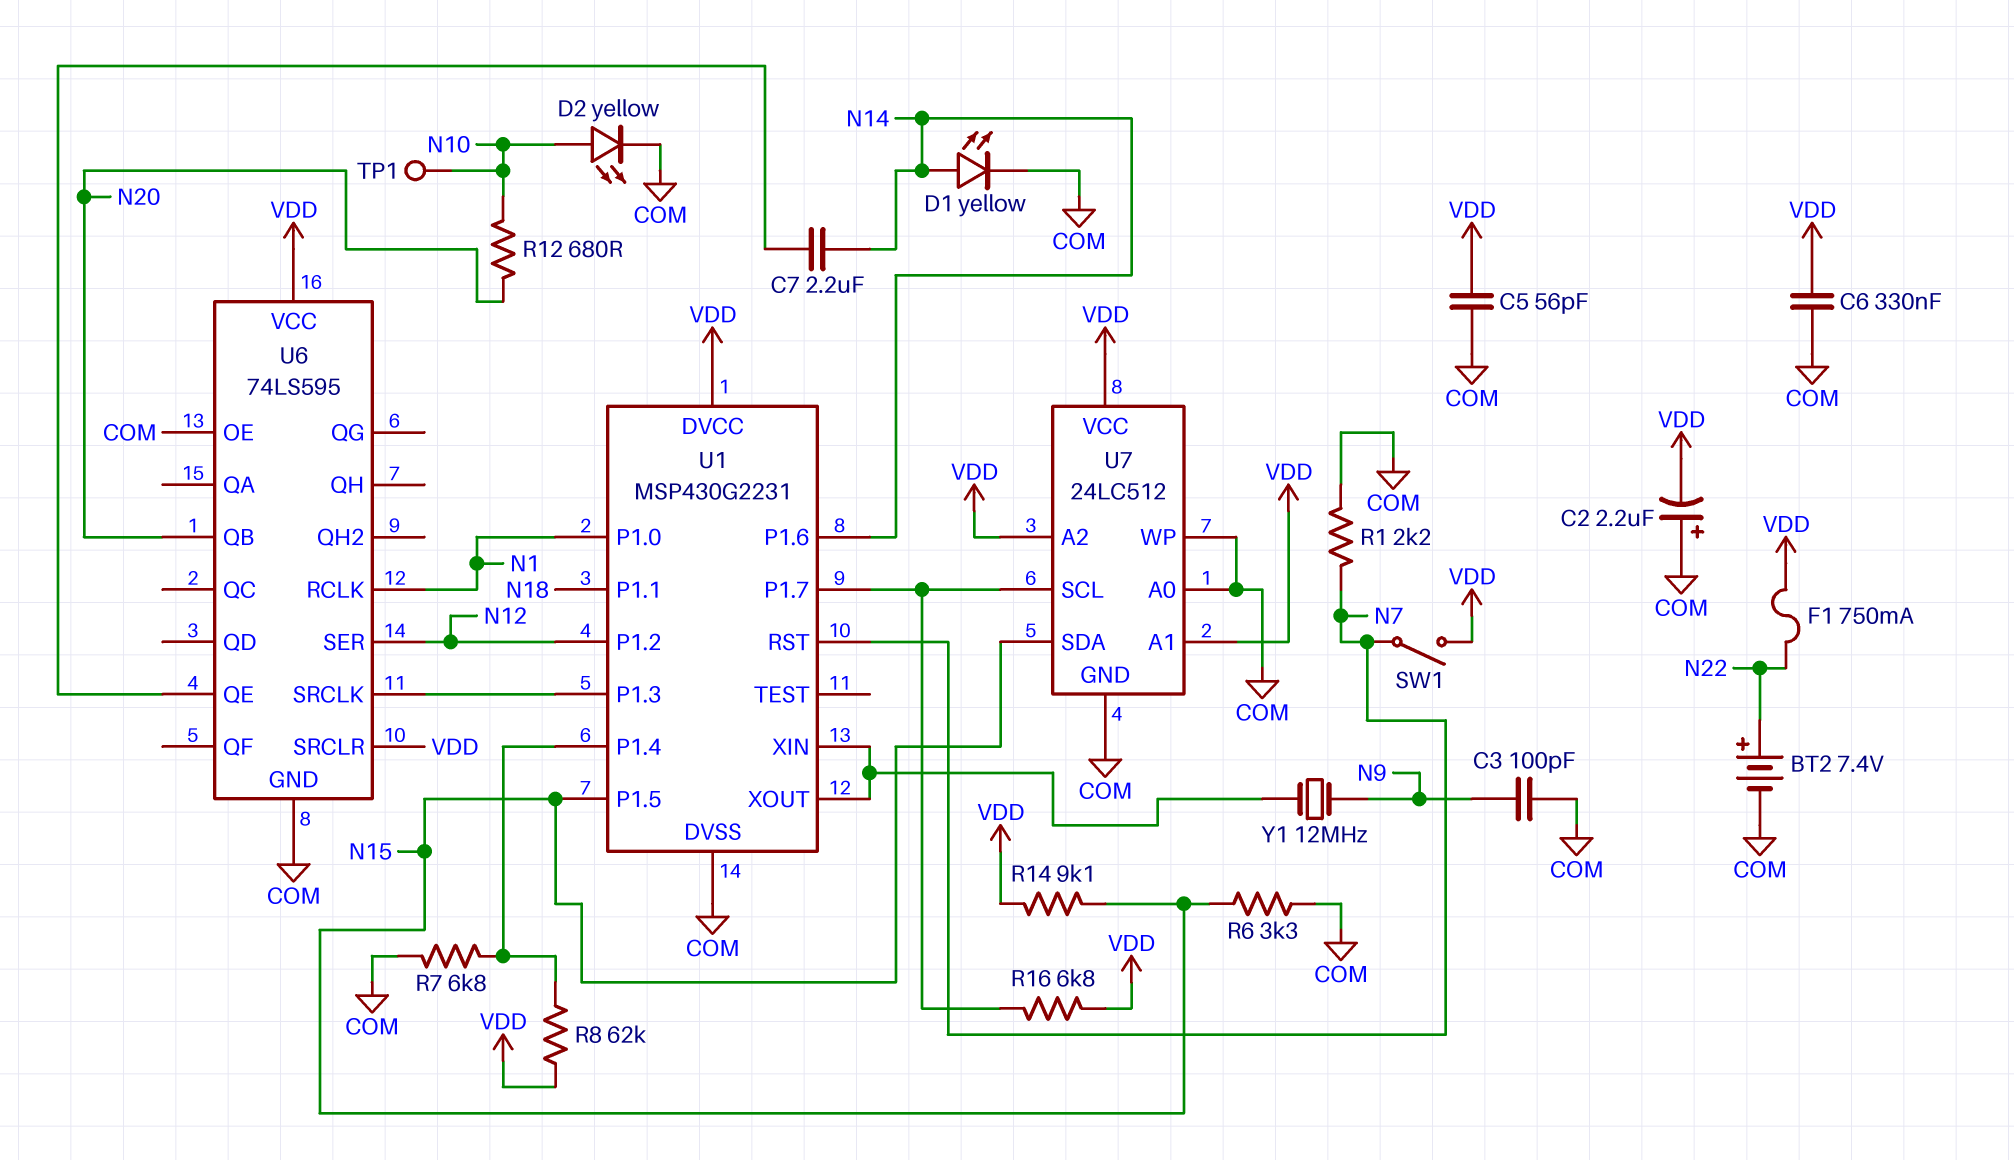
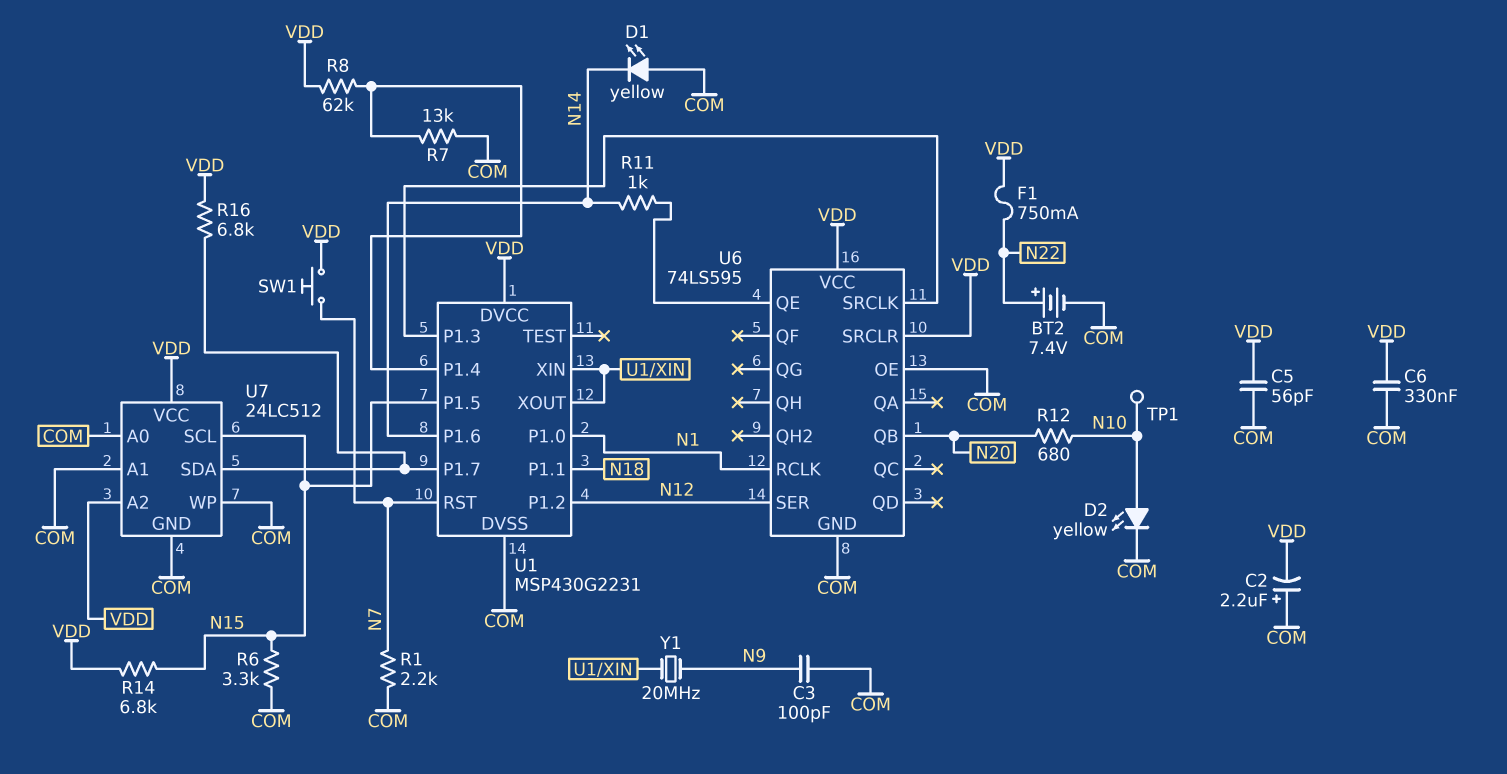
C7: 2.2uF (N14, U6/QE) -> none
D1: LED yellow (A N14, K COM) -> LED yellow (A COM, K N14)
R7: 6.8k (COM, U1/P1.4) -> 13k (COM, U1/P1.4)
R11: none -> 1k (N14, U6/QE)
R14: 9.1k (N15, VDD) -> 6.8k (N15, VDD)
SW1: switch (N7, VDD) -> button (N7, VDD)
U7 pin A1: VDD -> COM
U7 pin SCL: U1/P1.7 -> N15
U7 pin SDA: N15 -> U1/P1.7
Y1: 12MHz (N9, U1/XIN) -> 20MHz (N9, U1/XIN)

